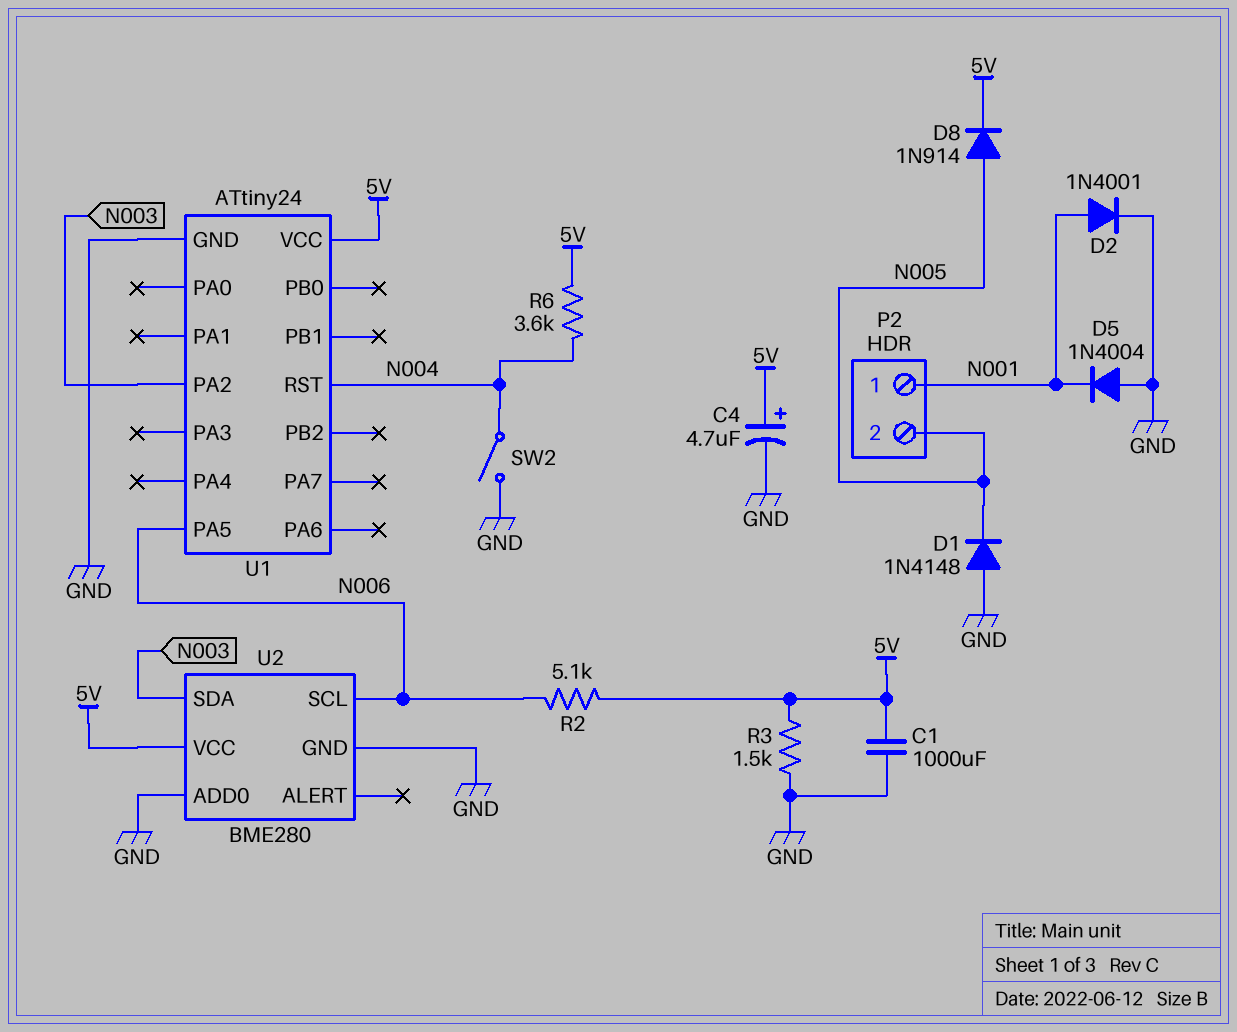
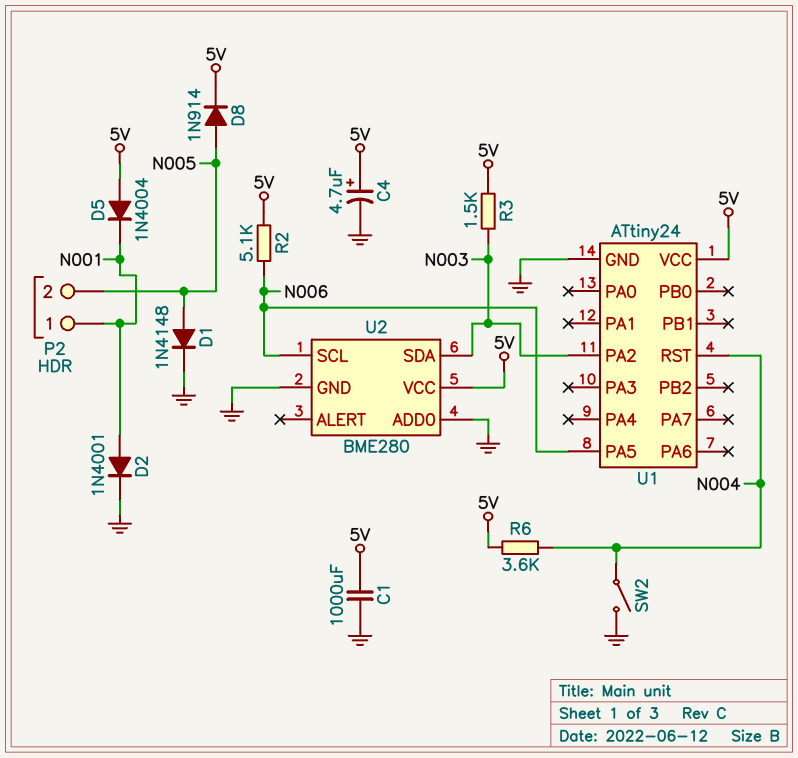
D1: diode 1N4148 (A GND, K N005) -> diode 1N4148 (A N005, K GND)
D5: diode 1N4004 (A GND, K N001) -> diode 1N4004 (A 5V, K N001)
R3: 1.5k (5V, GND) -> 1.5k (5V, N003)

